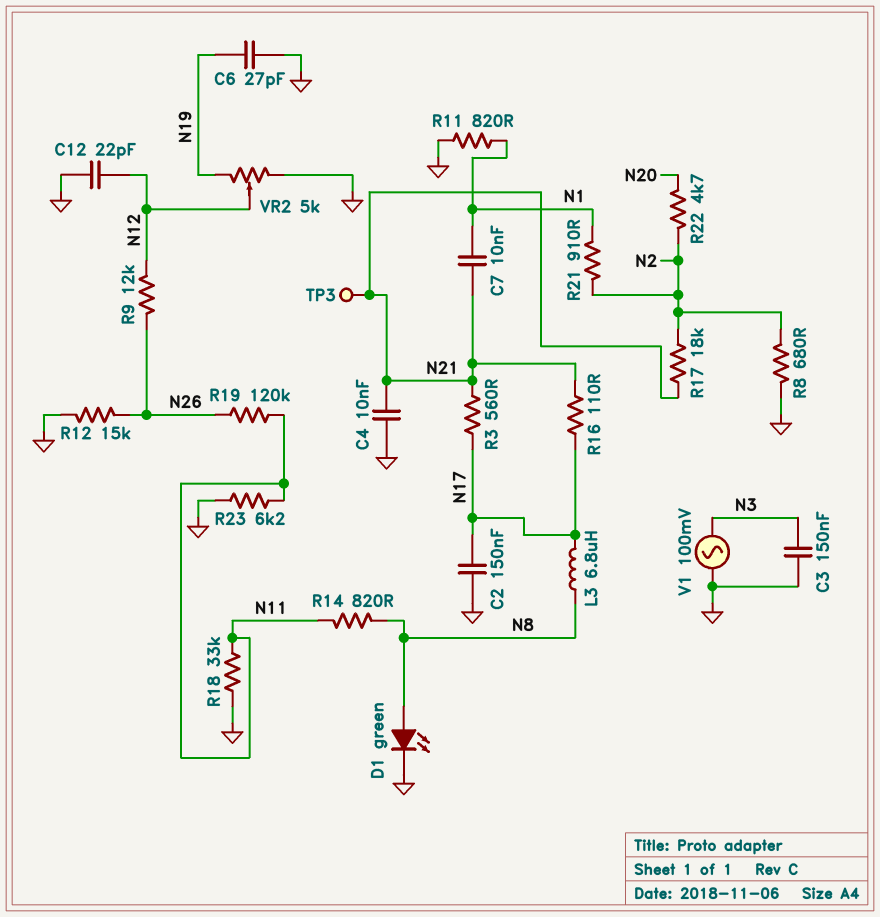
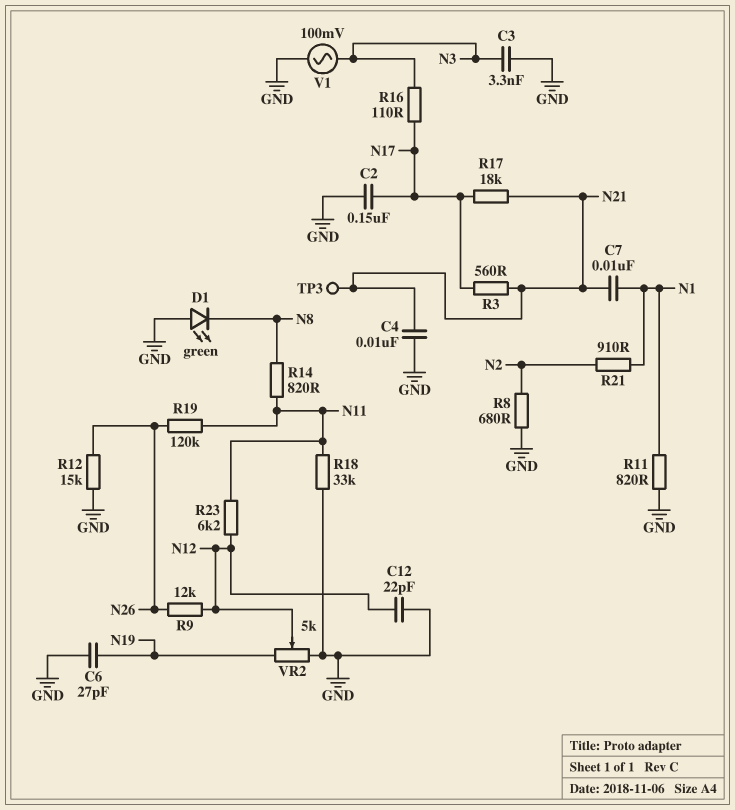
C3: 150nF (GND, N3) -> 3.3nF (GND, N3)
D1: LED green (A N8, K GND) -> LED green (A GND, K N8)
L3: 6.8uH (N8, N17) -> none
R16: 110 (N17, N21) -> 110 (N3, N17)
R17: 18k (N2, N21) -> 18k (N17, N21)
R22: 4.7k (N2, N20) -> none
R23: 6.2k (GND, N11) -> 6.2k (N11, N12)

